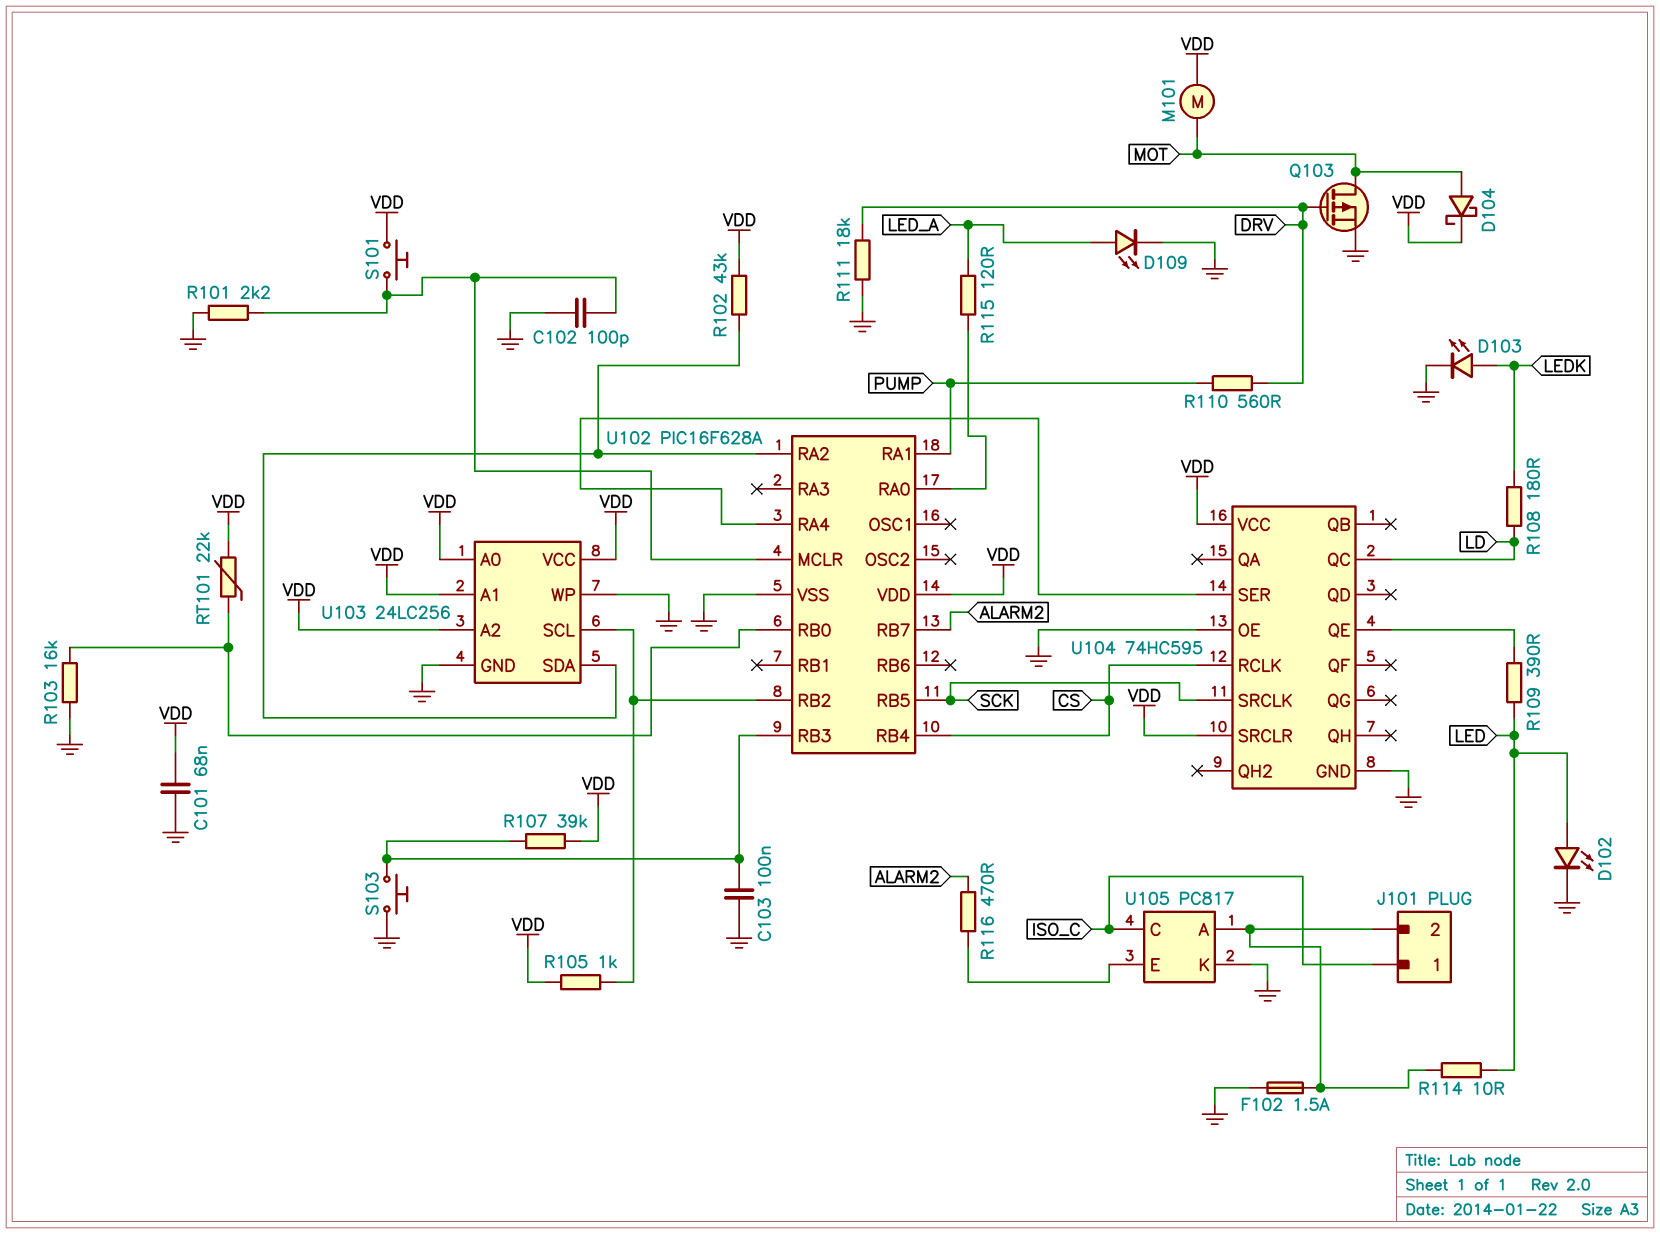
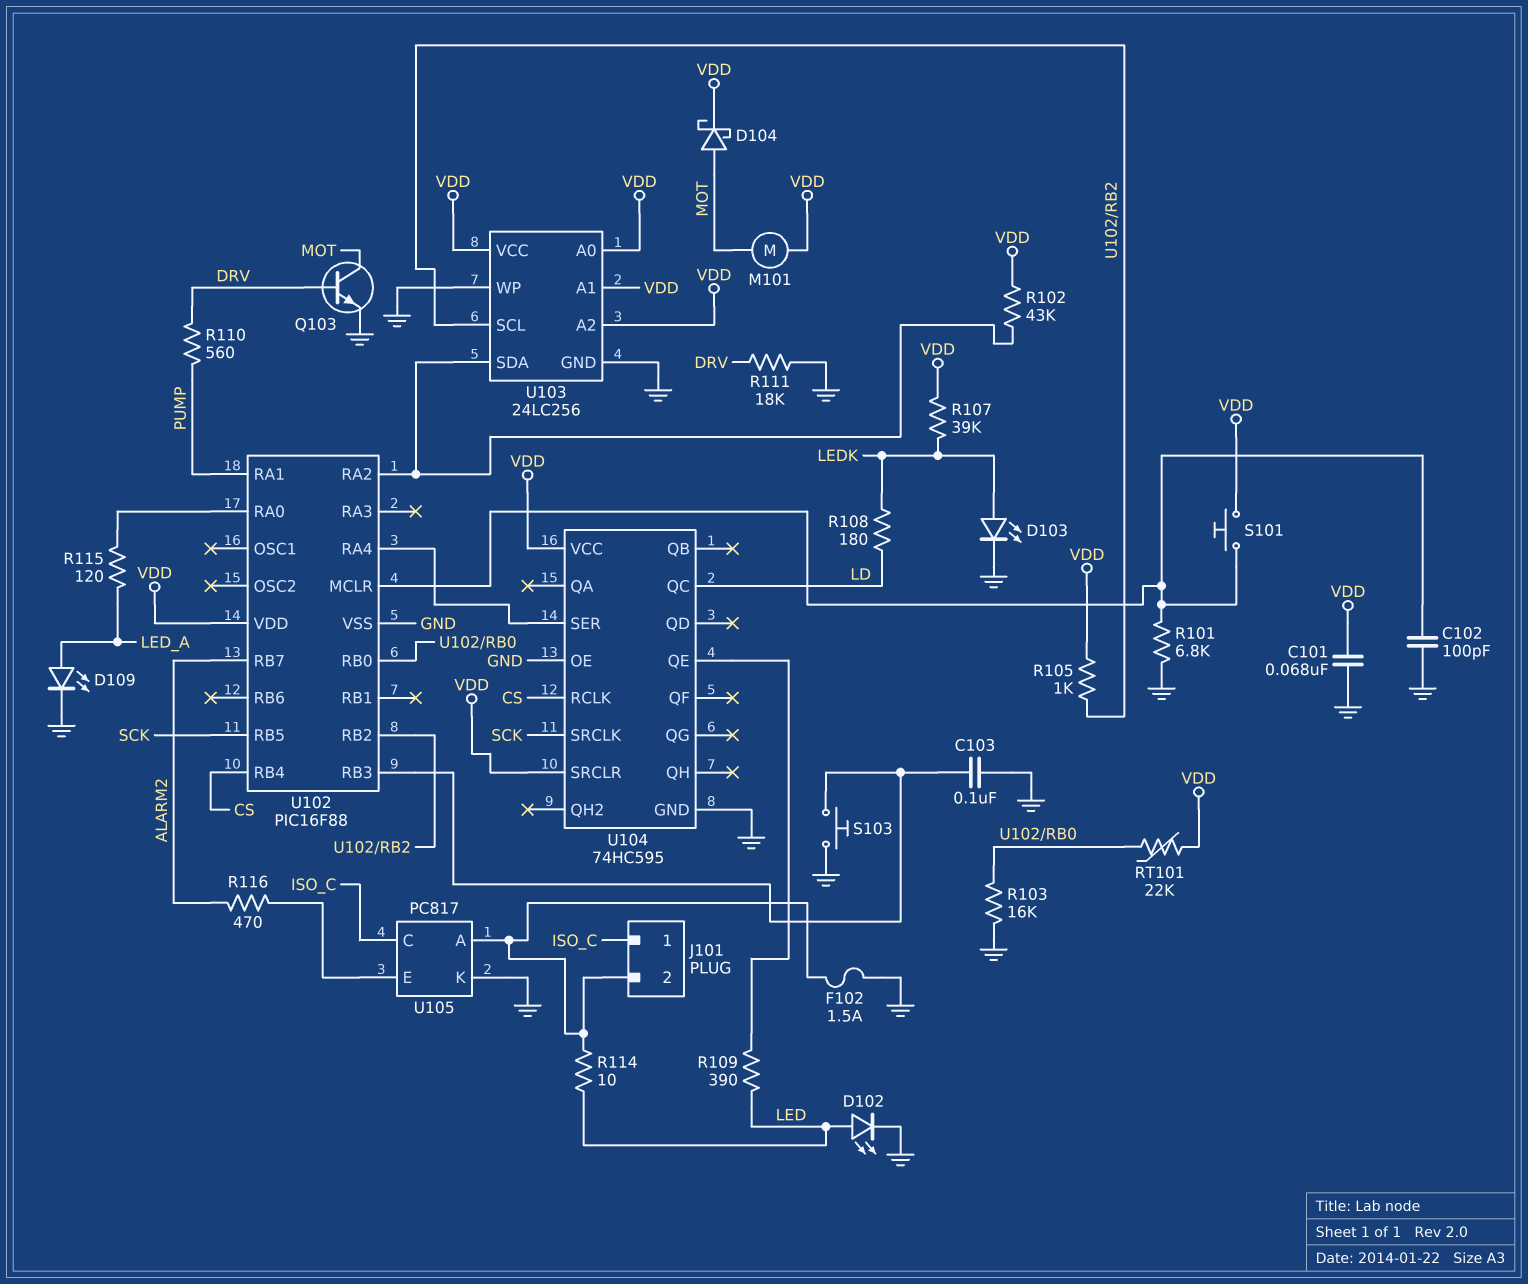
Q103: PMOS (G DRV, D MOT, S GND) -> NPN (B DRV, C MOT, E GND)
R101: 2.2k (GND, U102/MCLR) -> 6.8k (GND, U102/MCLR)
R107: 39k (U102/RB3, VDD) -> 39k (LEDK, VDD)
U102: PIC16F628A -> PIC16F88

